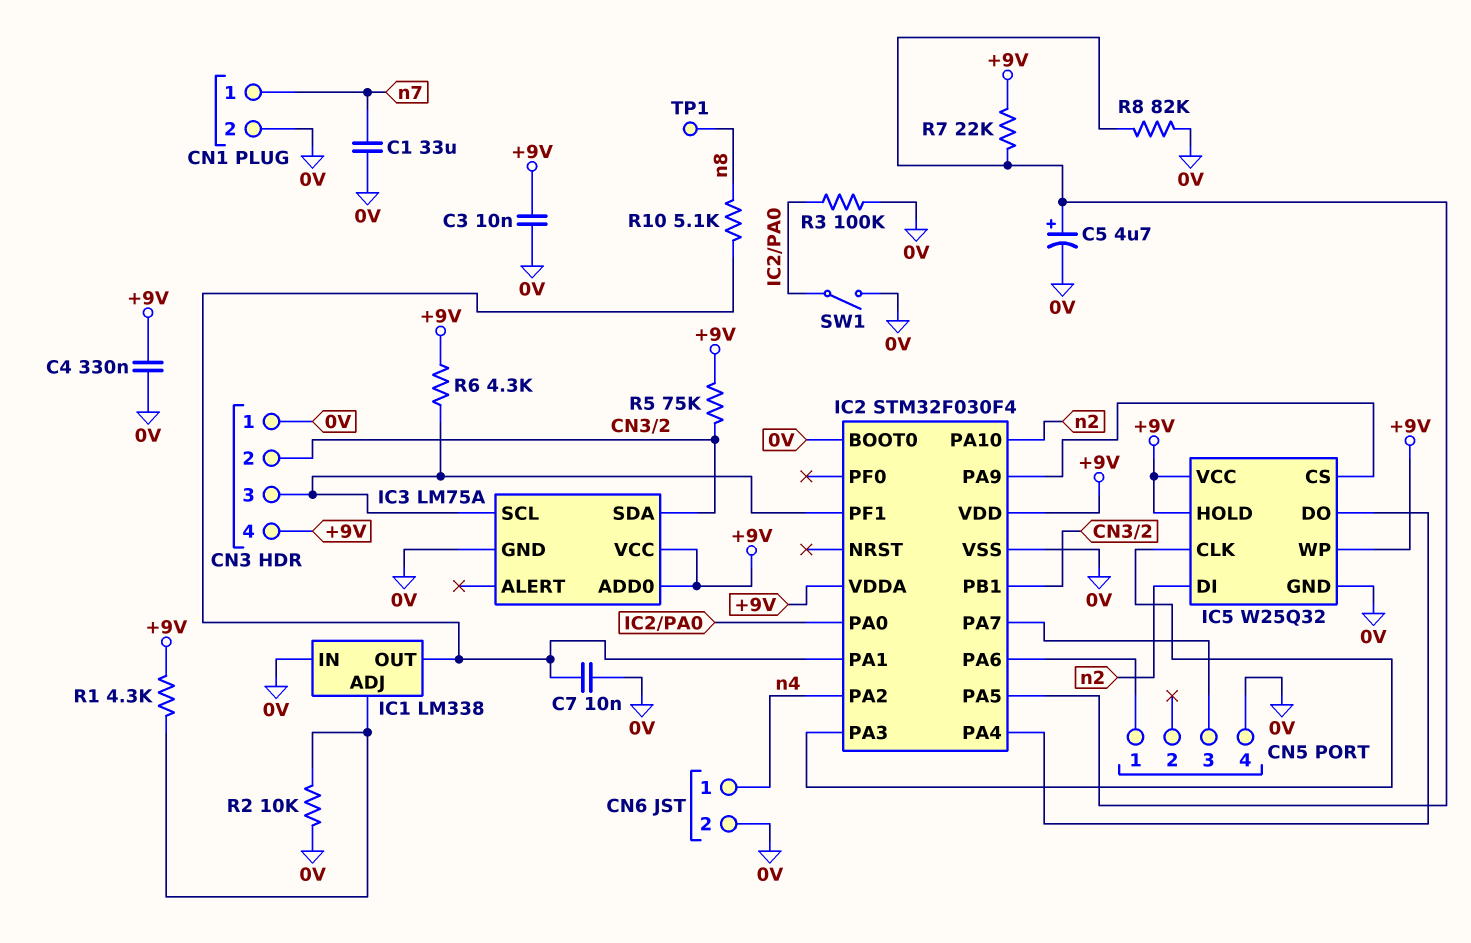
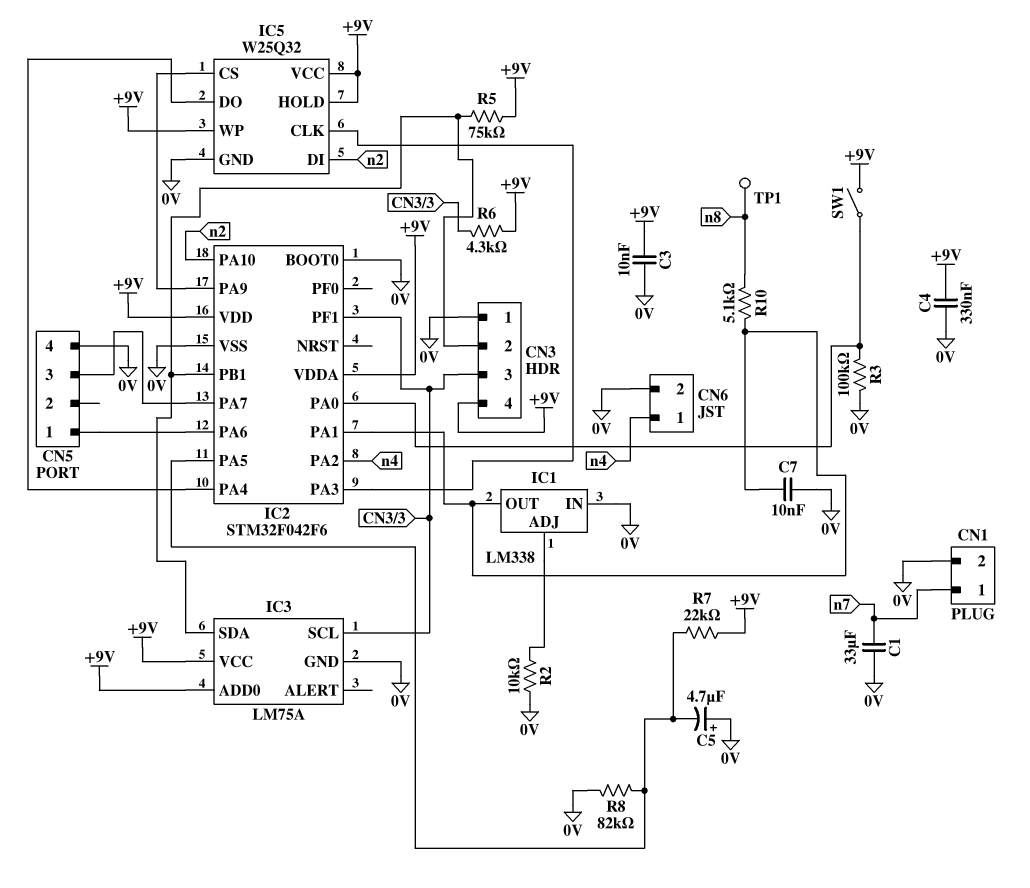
C5: 4.7uF (plus IC2/PA5, minus 0V) -> 4.7uF (plus 0V, minus IC2/PA5)
IC2: STM32F030F4 -> STM32F042F6
R1: 4.3k (+9V, IC1/ADJ) -> none
SW1: switch (0V, IC2/PA0) -> switch (+9V, IC2/PA0)

